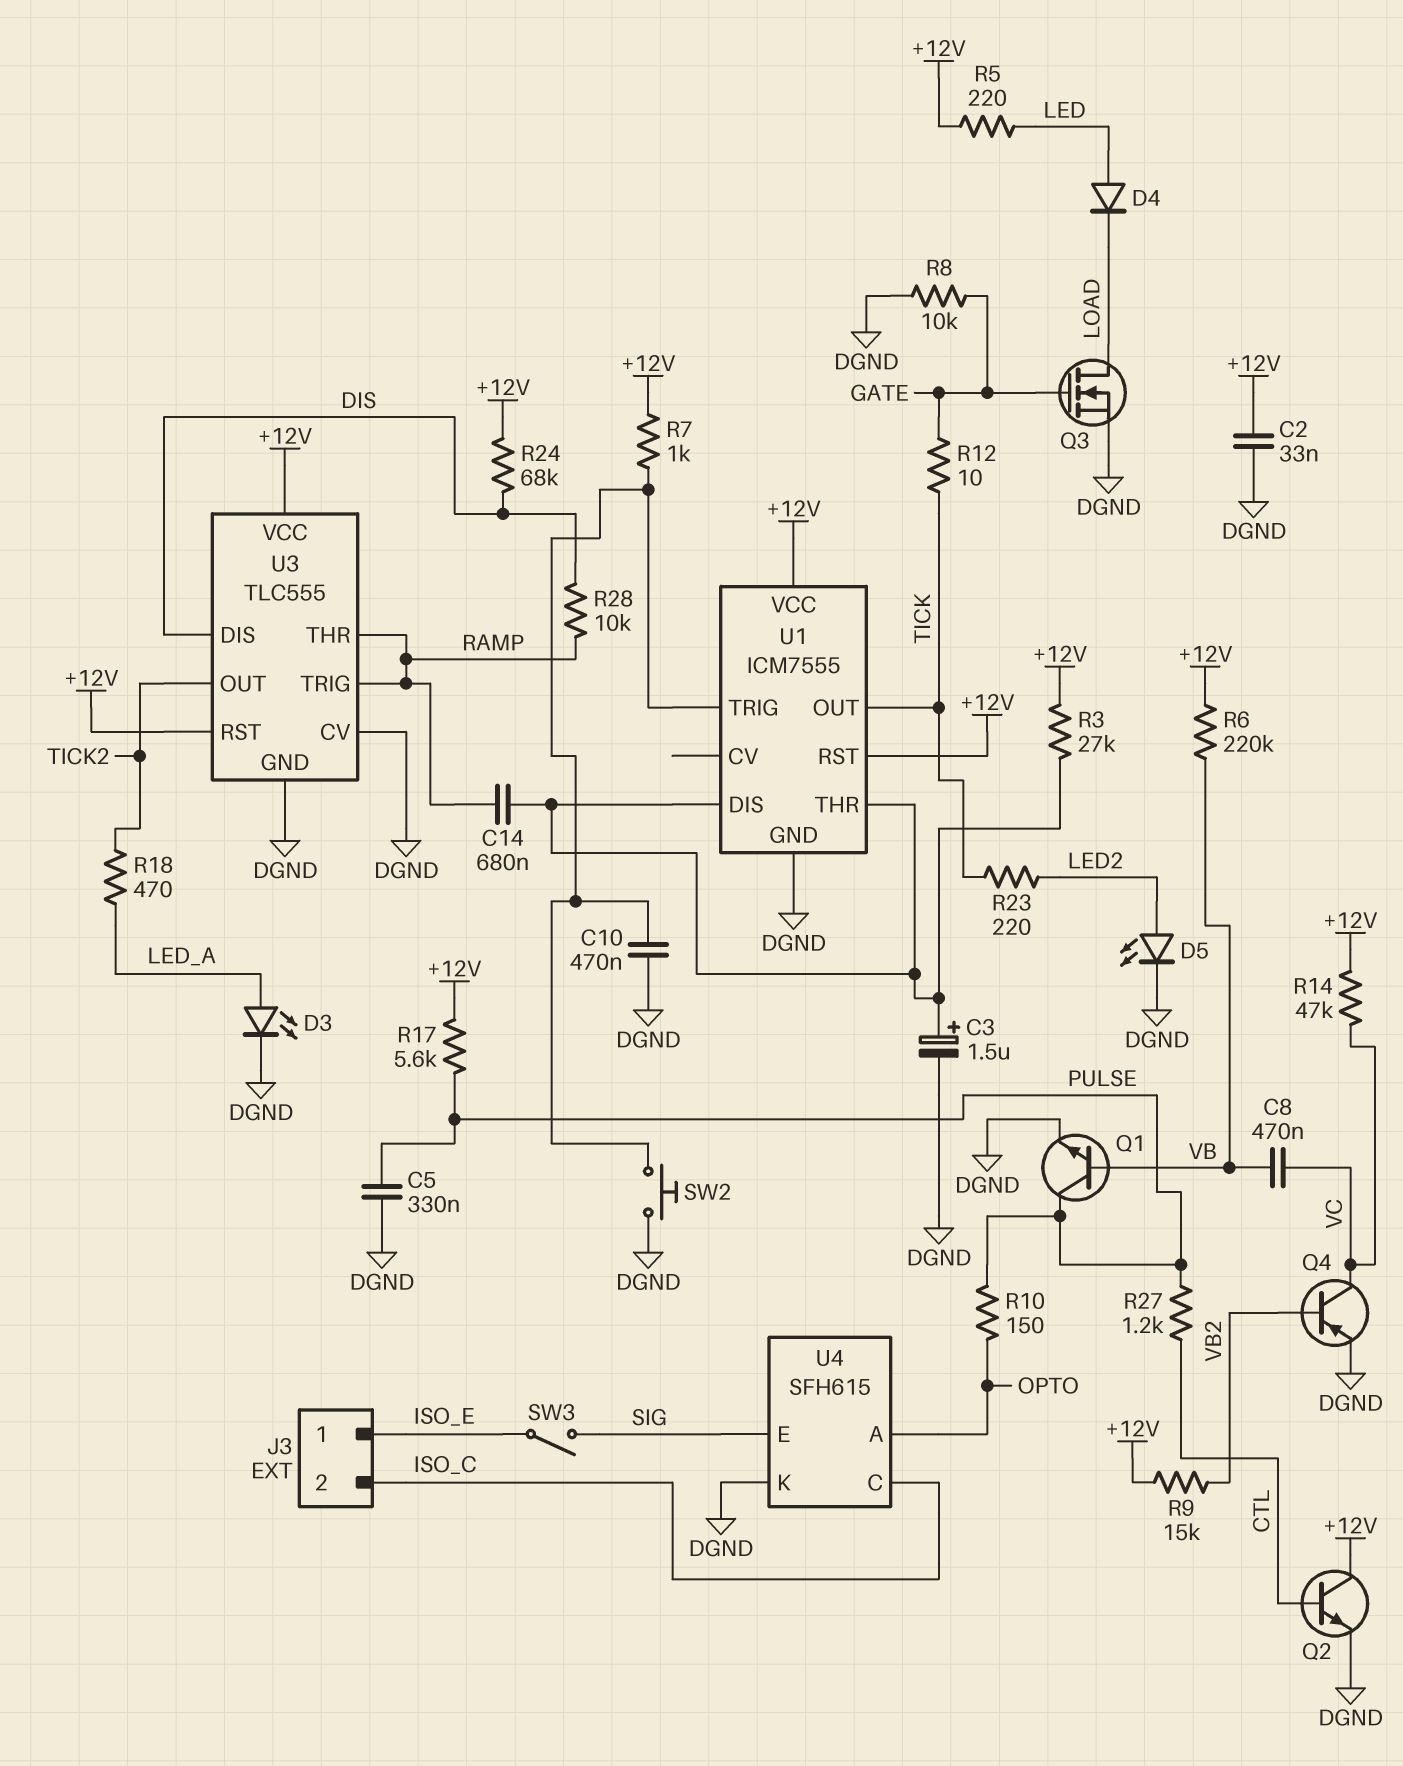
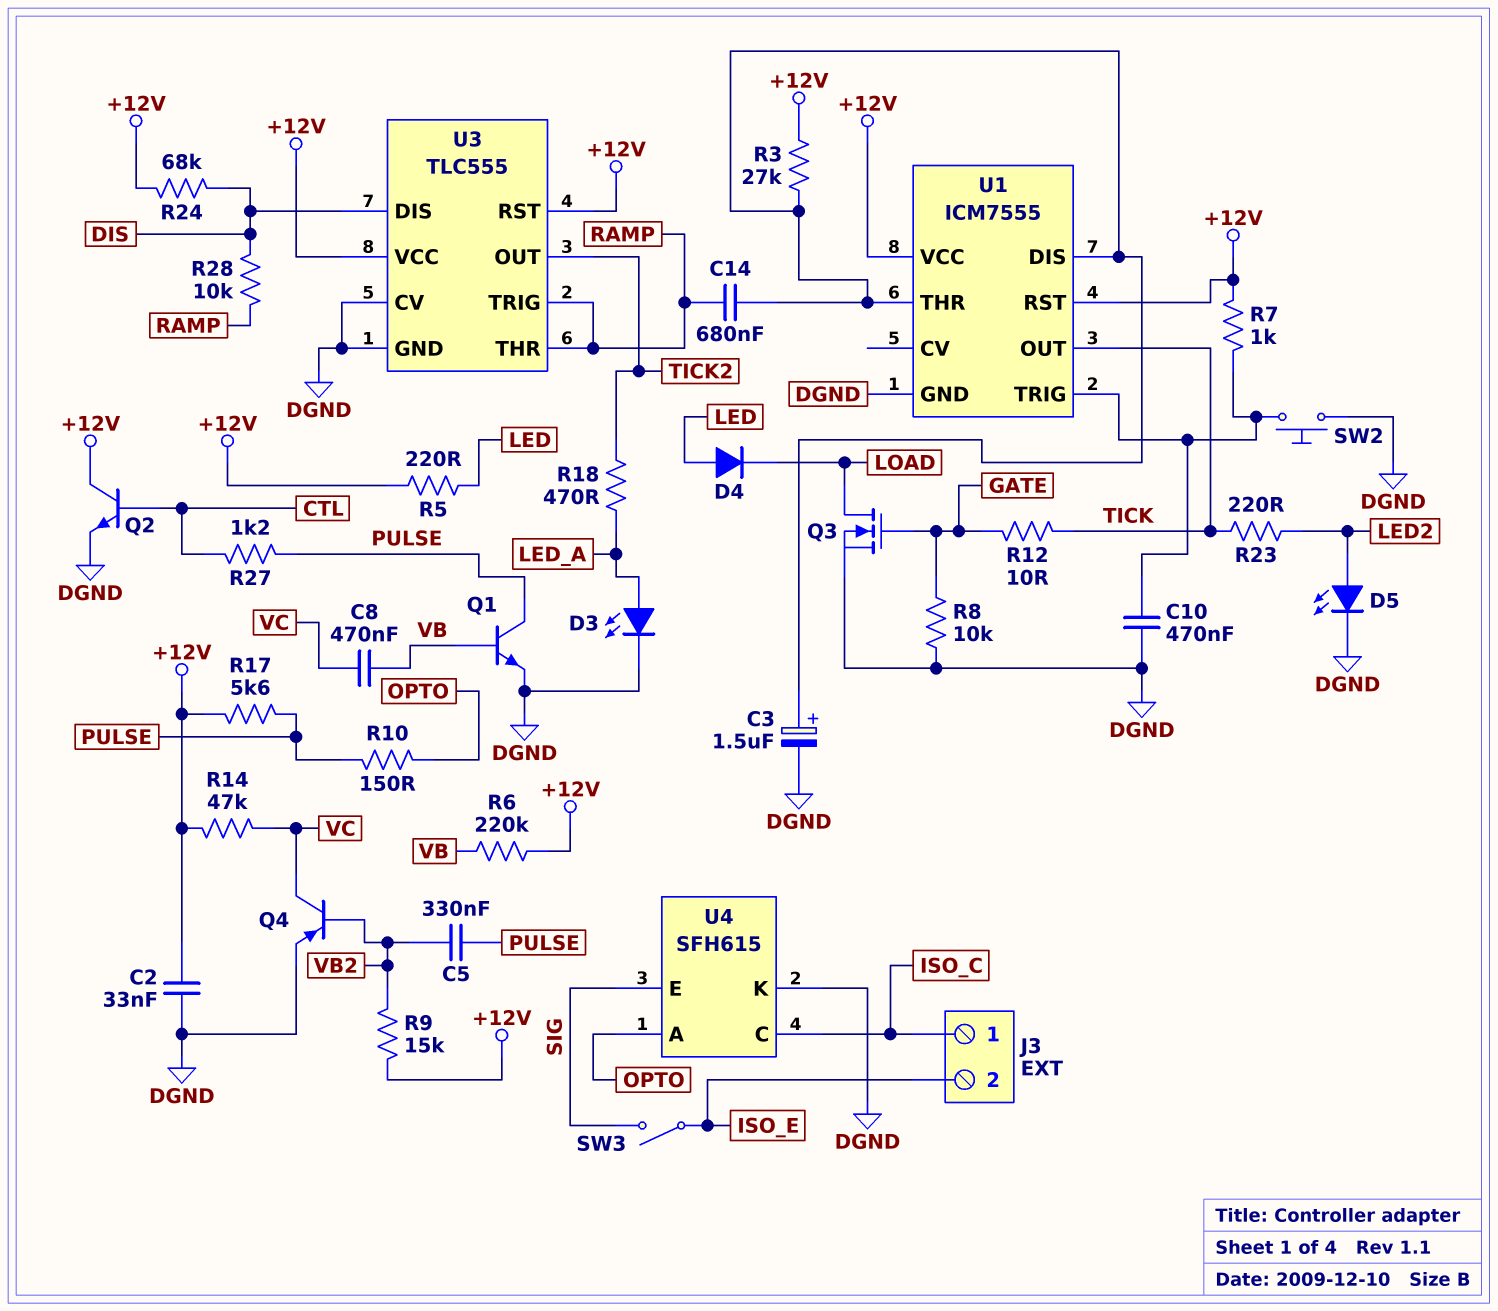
C5: 330nF (DGND, PULSE) -> 330nF (PULSE, VB2)
J3 pin 1: ISO_E -> ISO_C
J3 pin 2: ISO_C -> ISO_E

